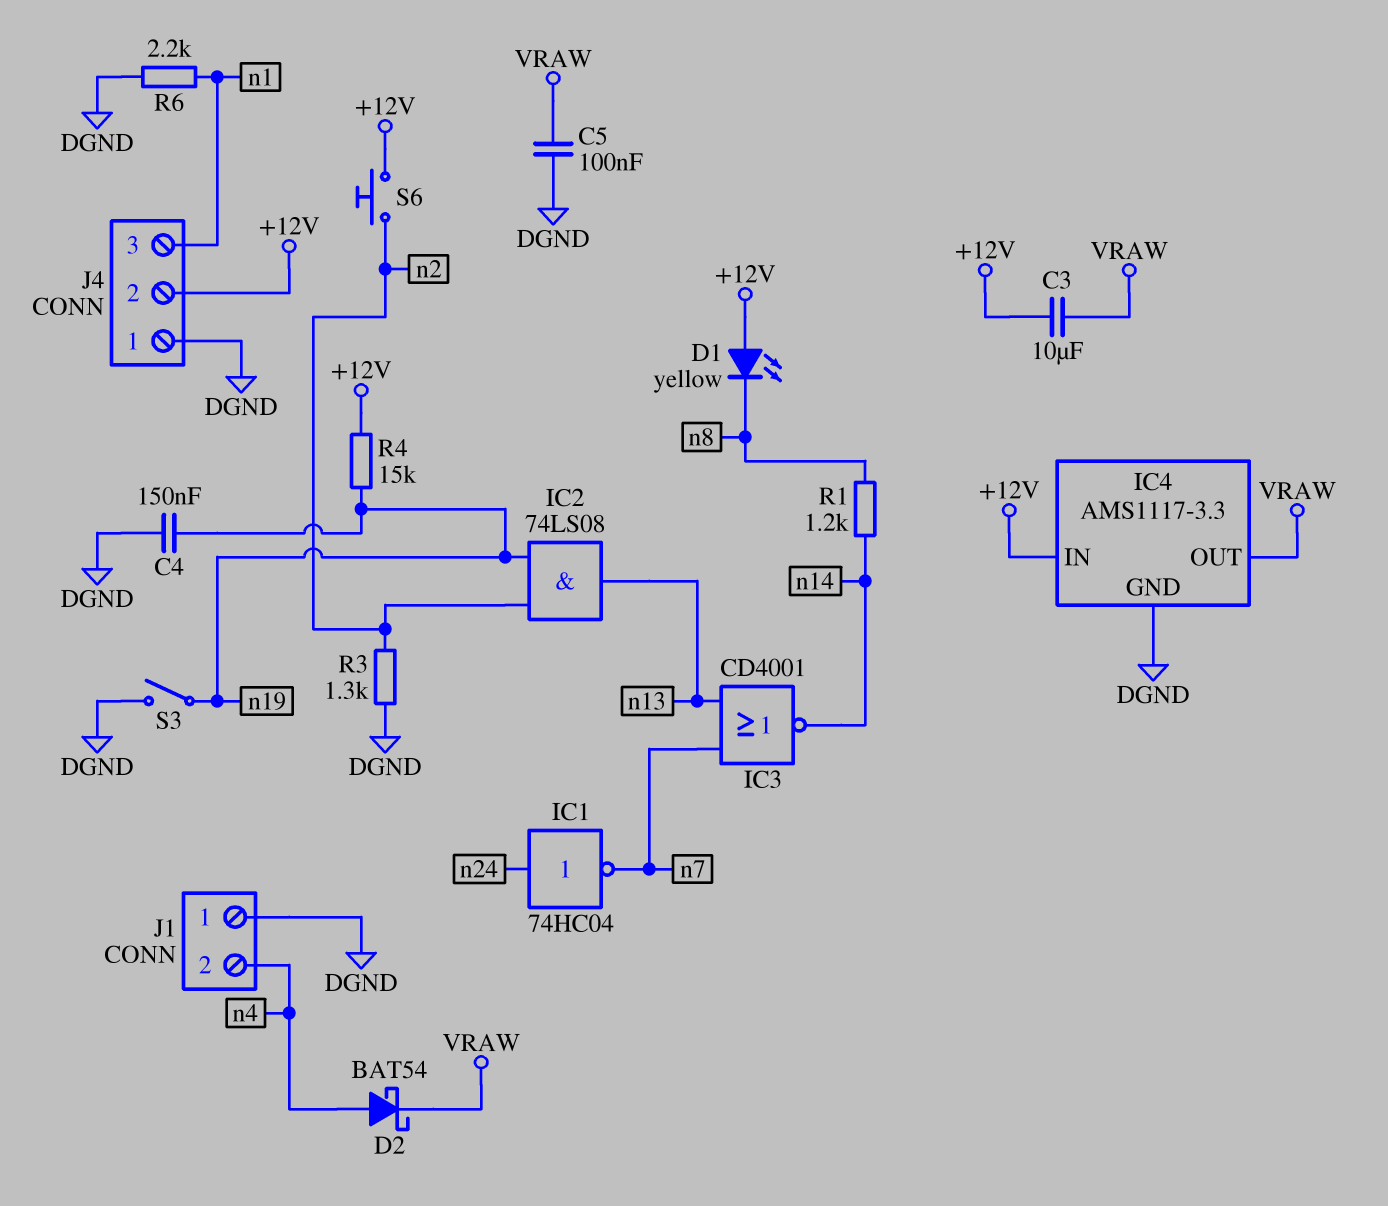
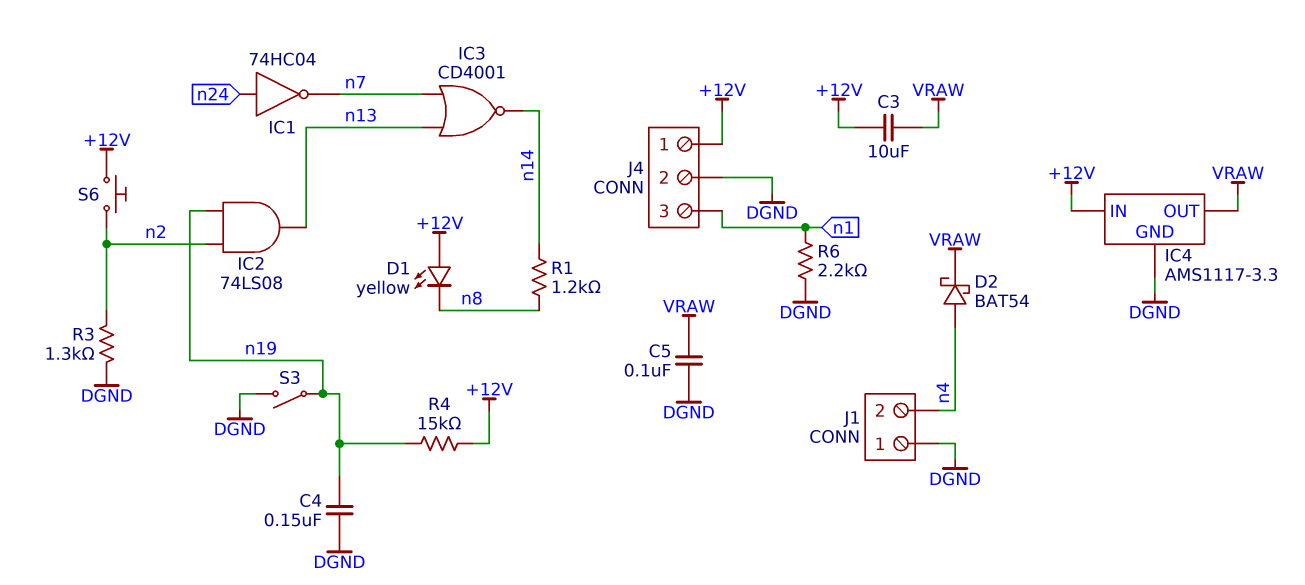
J4 pin 1: DGND -> +12V
J4 pin 2: +12V -> DGND

